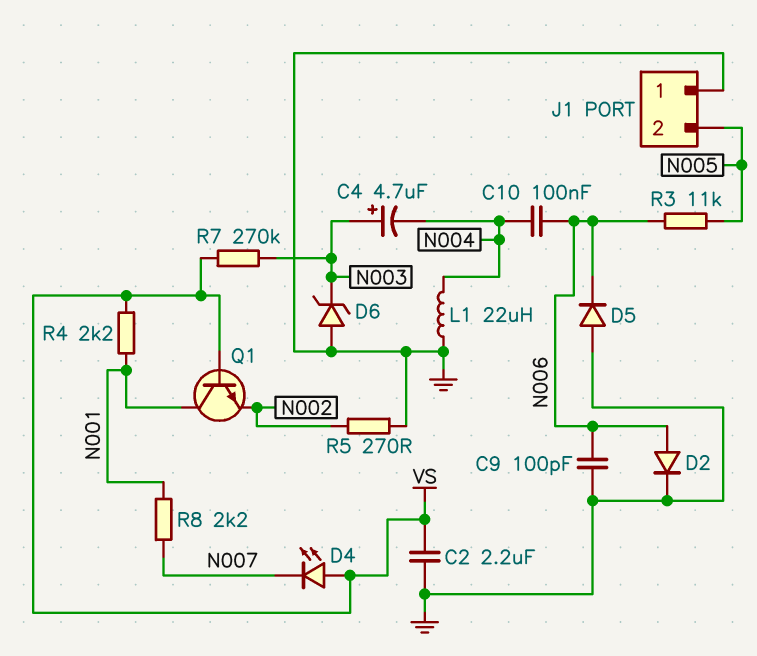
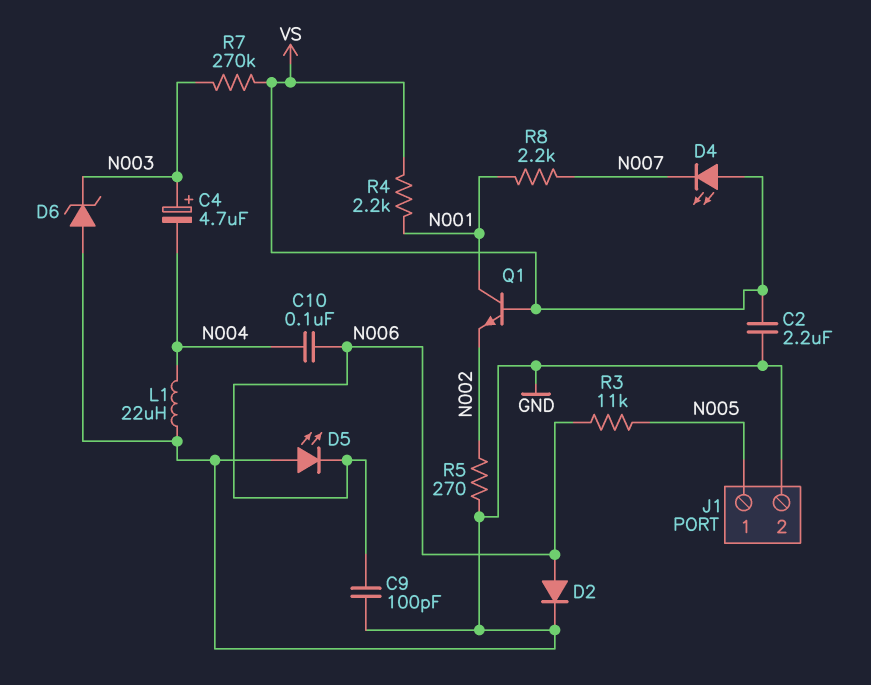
D5: diode (A GND, K N006) -> LED (A GND, K N006)
J1 pin 1: GND -> N005
J1 pin 2: N005 -> GND

